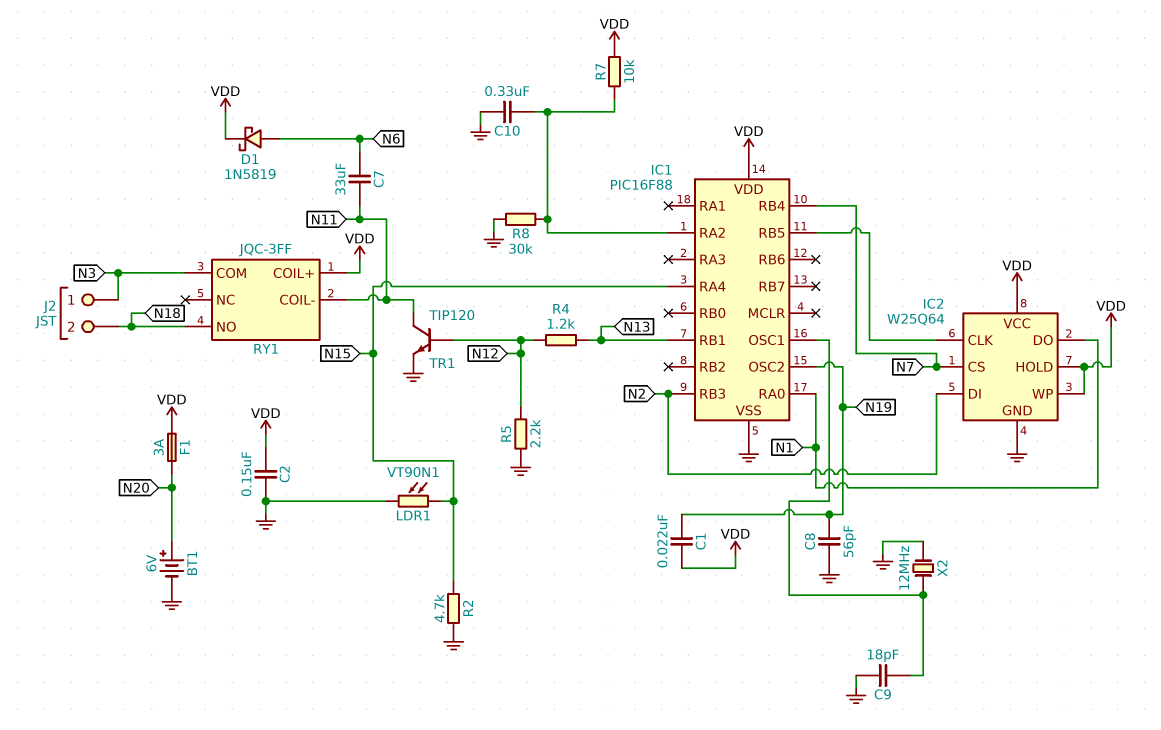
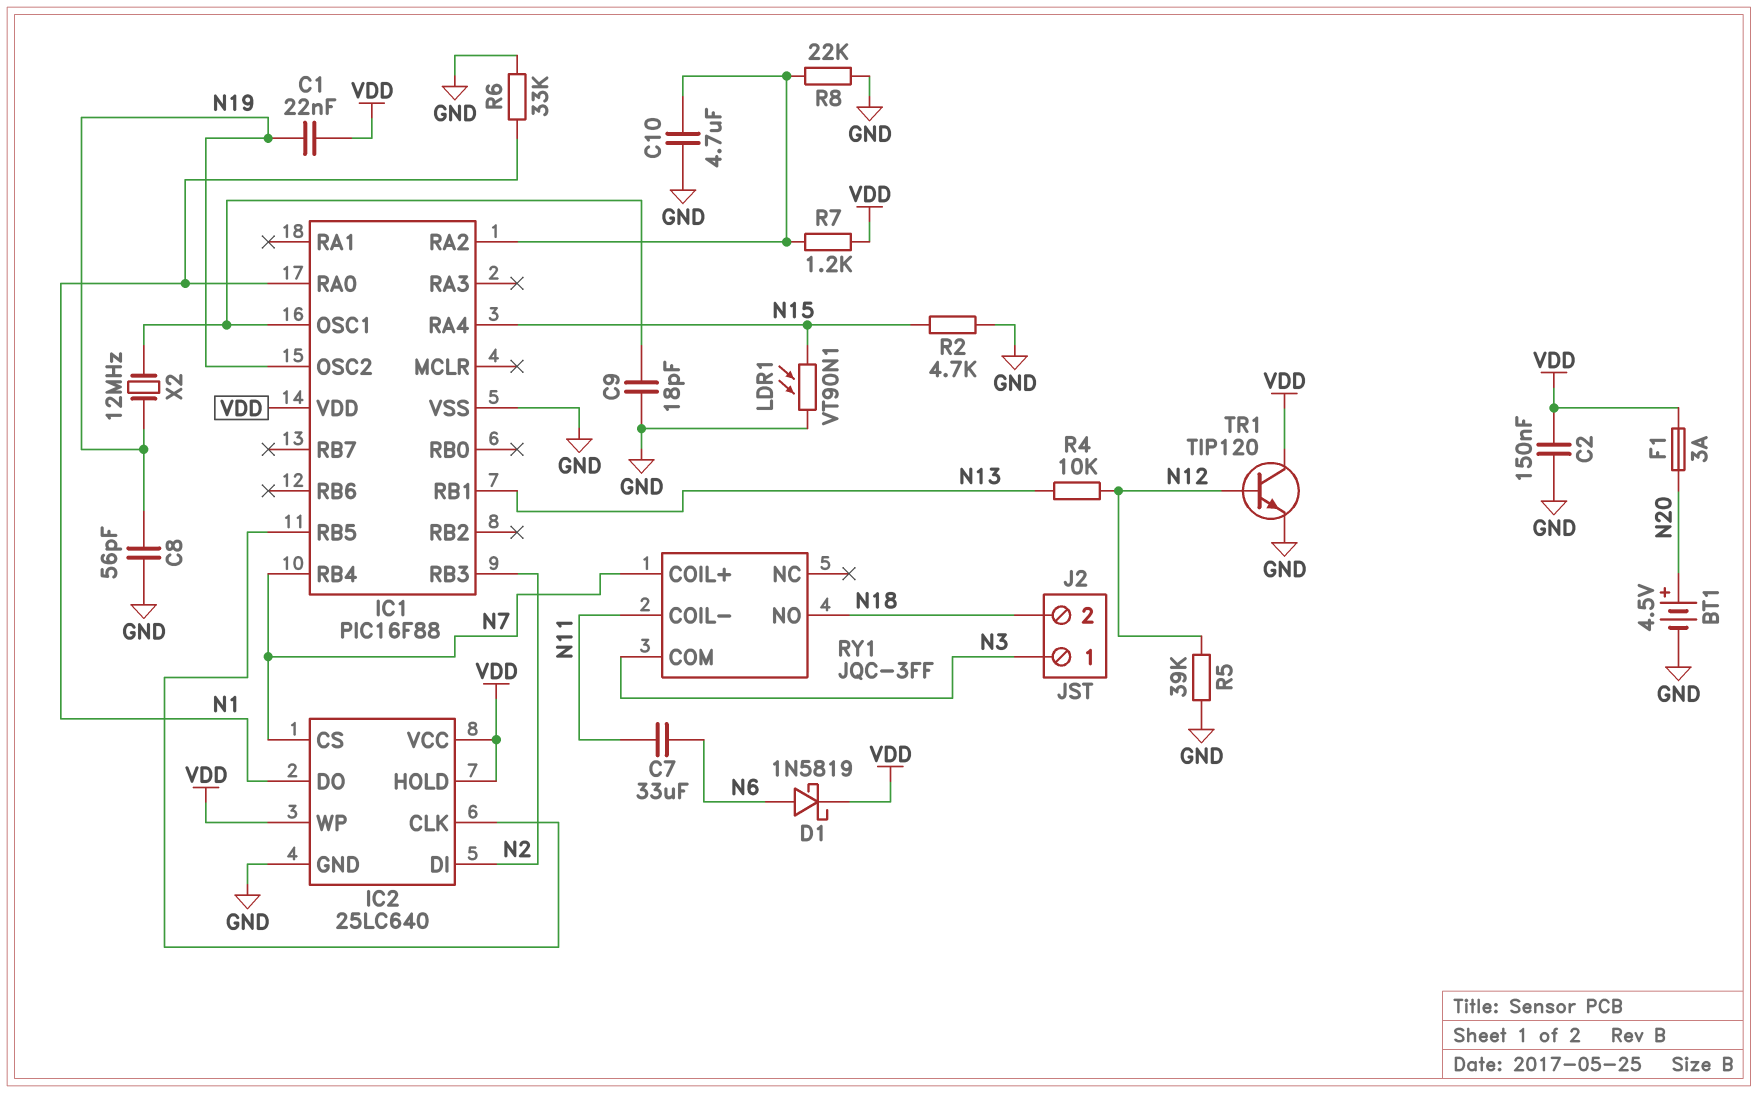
BT1: 6V (plus N20, minus GND) -> 4.5V (plus N20, minus GND)
C10: 330nF (GND, IC1/RA2) -> 4.7uF (GND, IC1/RA2)
IC2: W25Q64 -> 25LC640
R4: 1.2k (N12, N13) -> 10k (N12, N13)
R5: 2.2k (GND, N12) -> 39k (GND, N12)
R6: none -> 33k (GND, N1)
R7: 10k (IC1/RA2, VDD) -> 1.2k (IC1/RA2, VDD)
R8: 30k (GND, IC1/RA2) -> 22k (GND, IC1/RA2)
RY1 pin COIL+: VDD -> N7
TR1: NPN TIP120 (B N12, C N11, E GND) -> NPN TIP120 (B N12, C VDD, E GND)
X2: 12MHz (GND, IC1/OSC1) -> 12MHz (IC1/OSC1, N19)

